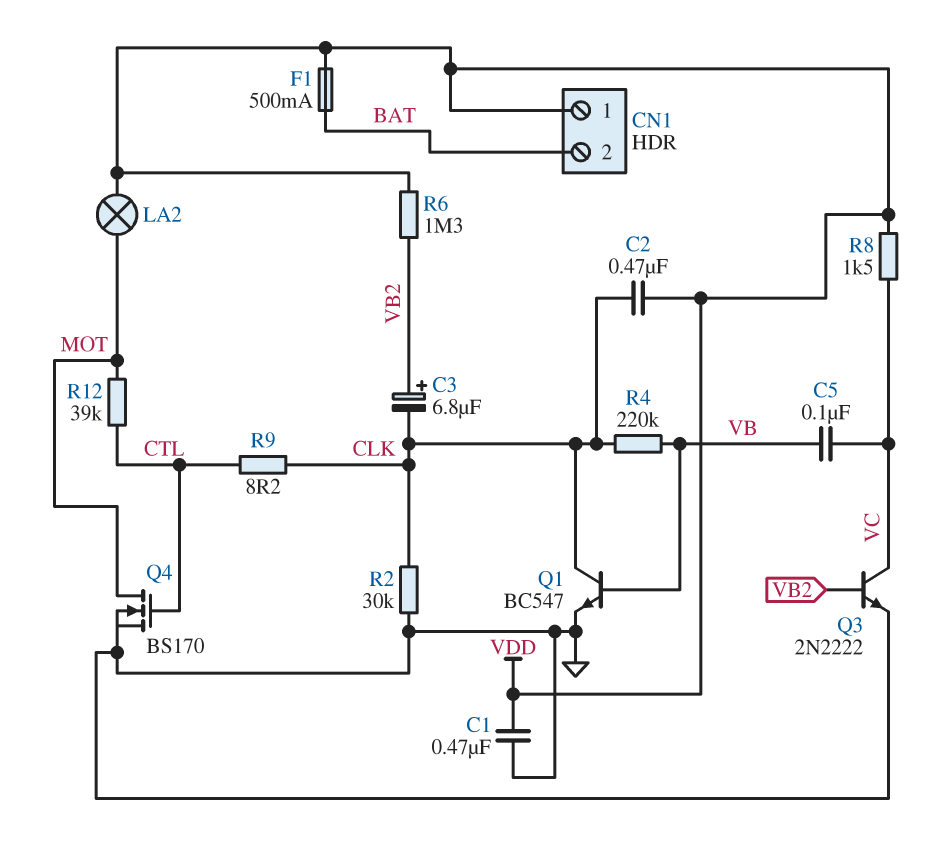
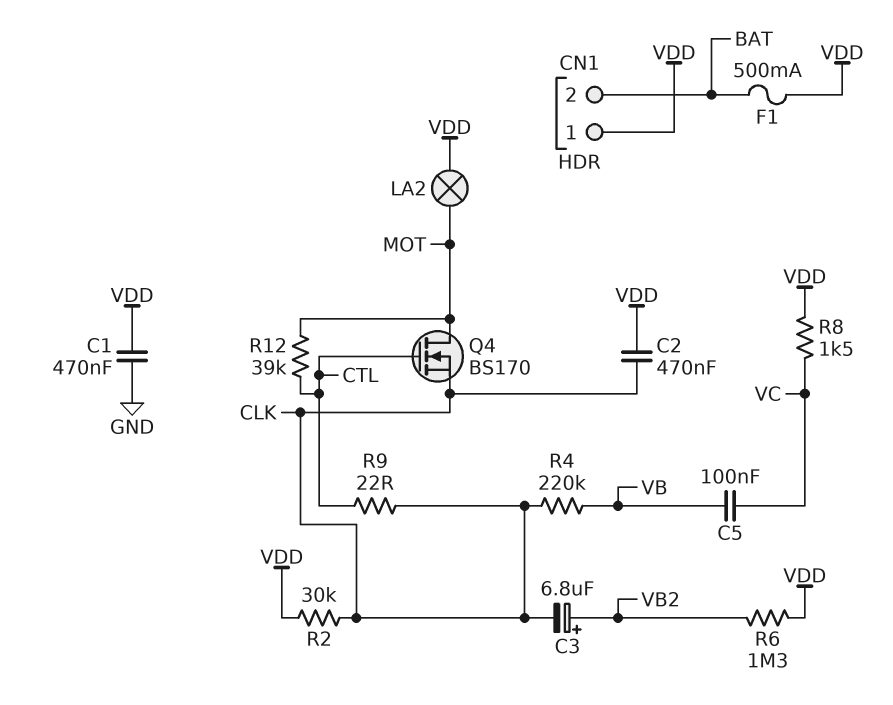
Q1: NPN BC547 (B VB, C CLK, E GND) -> none
Q3: NPN 2N2222 (B VB2, C VC, E GND) -> none
Q4: NMOS BS170 (G CTL, D MOT, S GND) -> NMOS BS170 (G CTL, D MOT, S CLK)
R2: 30k (CLK, GND) -> 30k (CLK, VDD)
R9: 8.2 (CLK, CTL) -> 22 (CLK, CTL)

